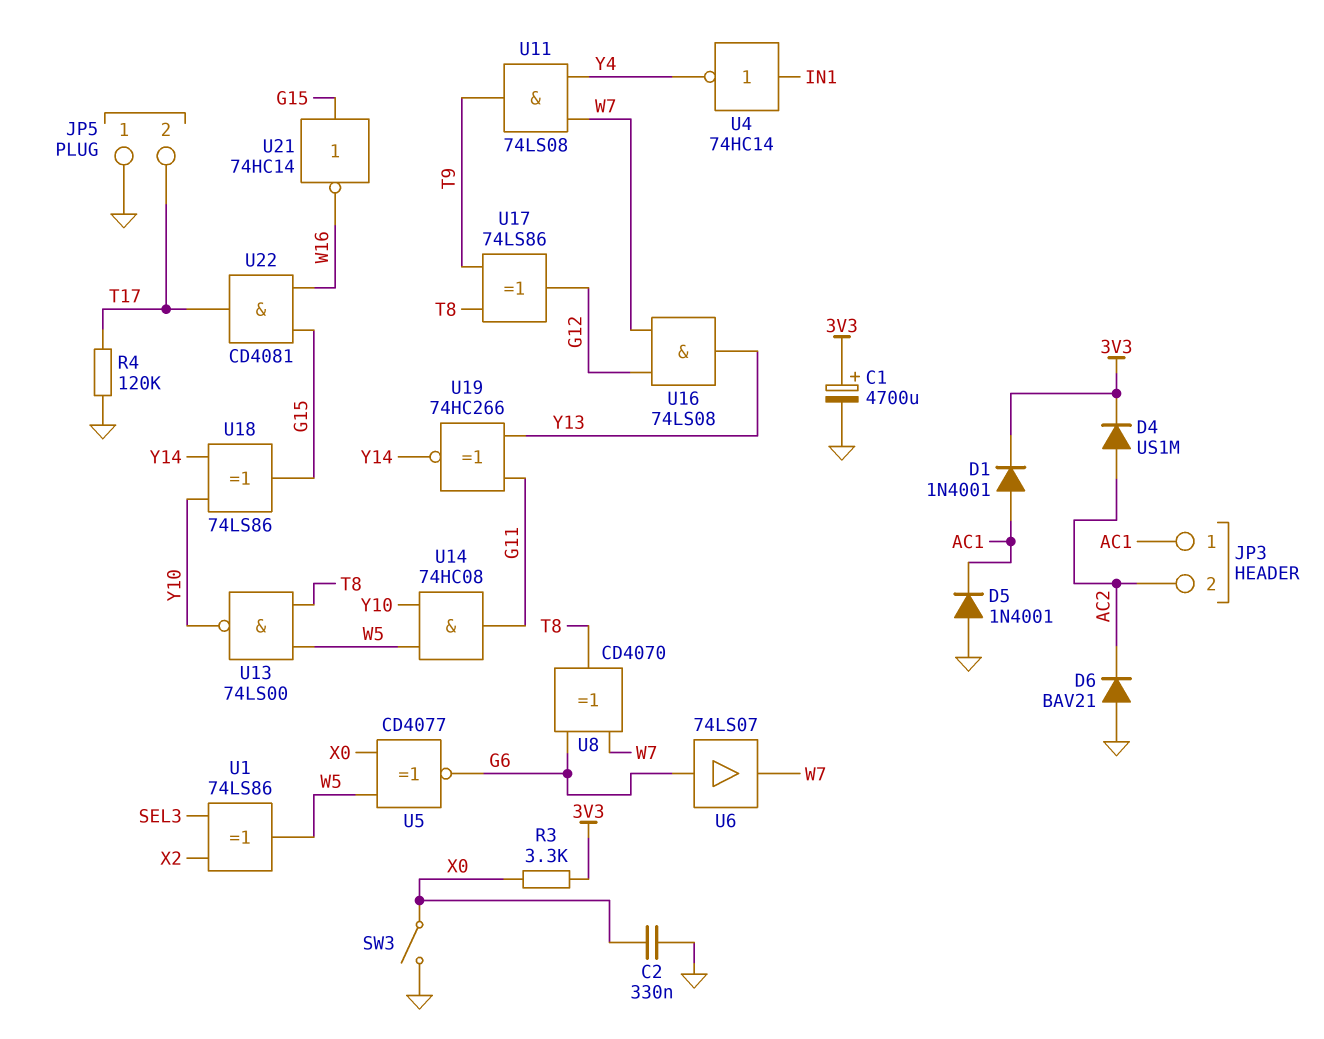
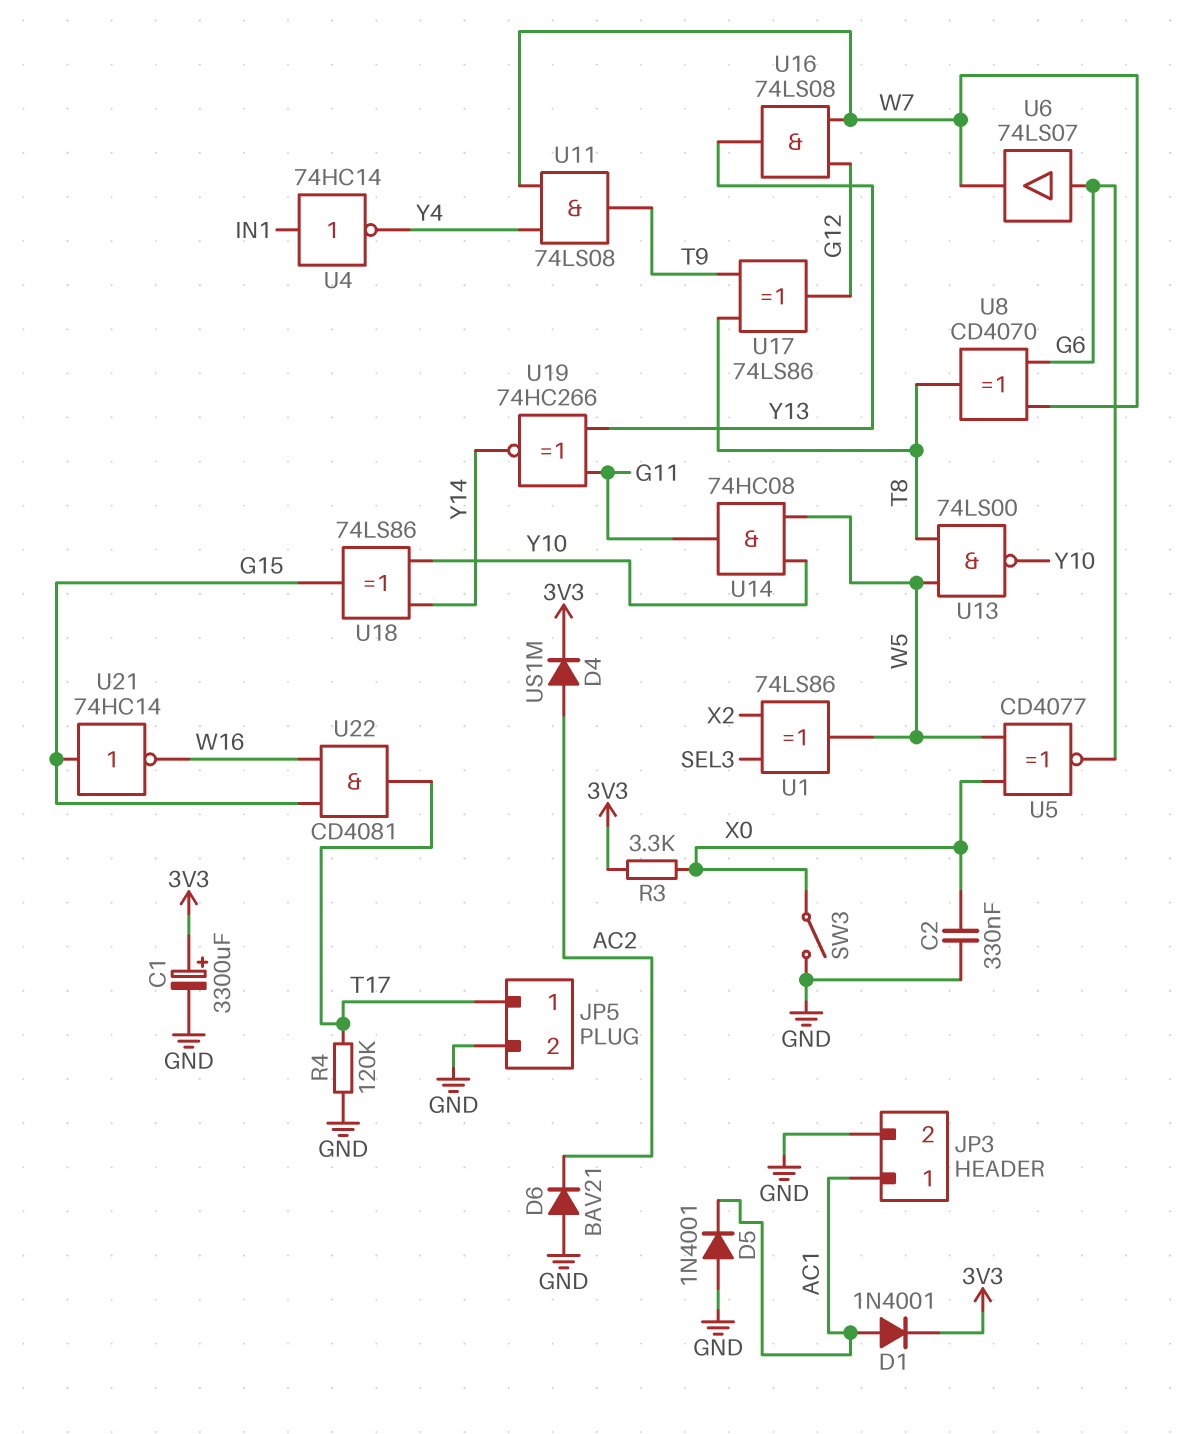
C1: 4700uF (plus 3V3, minus GND) -> 3300uF (plus 3V3, minus GND)
JP3 pin 2: AC2 -> GND
JP5 pin 1: GND -> T17
JP5 pin 2: T17 -> GND

